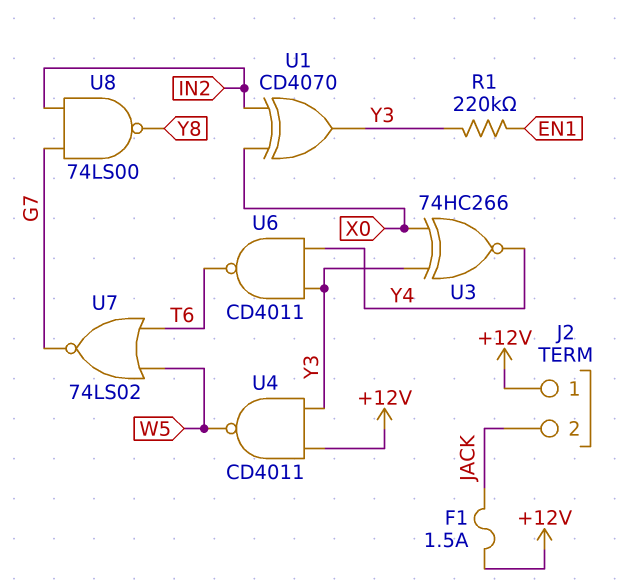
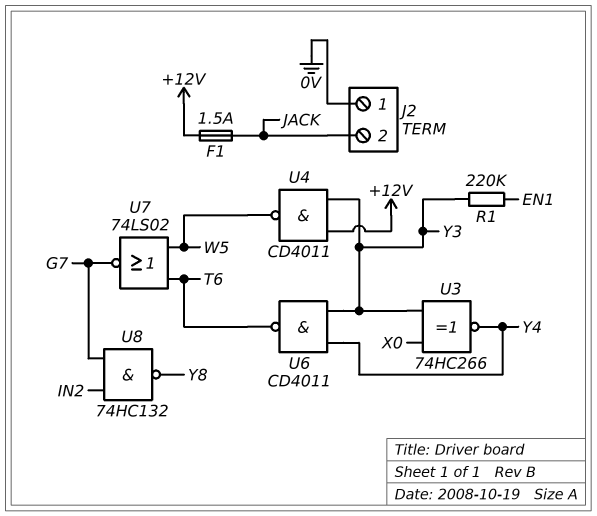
J2 pin 1: +12V -> 0V
U1: XOR CD4070 (in IN2, in X0, out Y3) -> none
U8: NAND 74LS00 (in G7, in IN2, out Y8) -> NAND 74HC132 (in G7, in IN2, out Y8)

